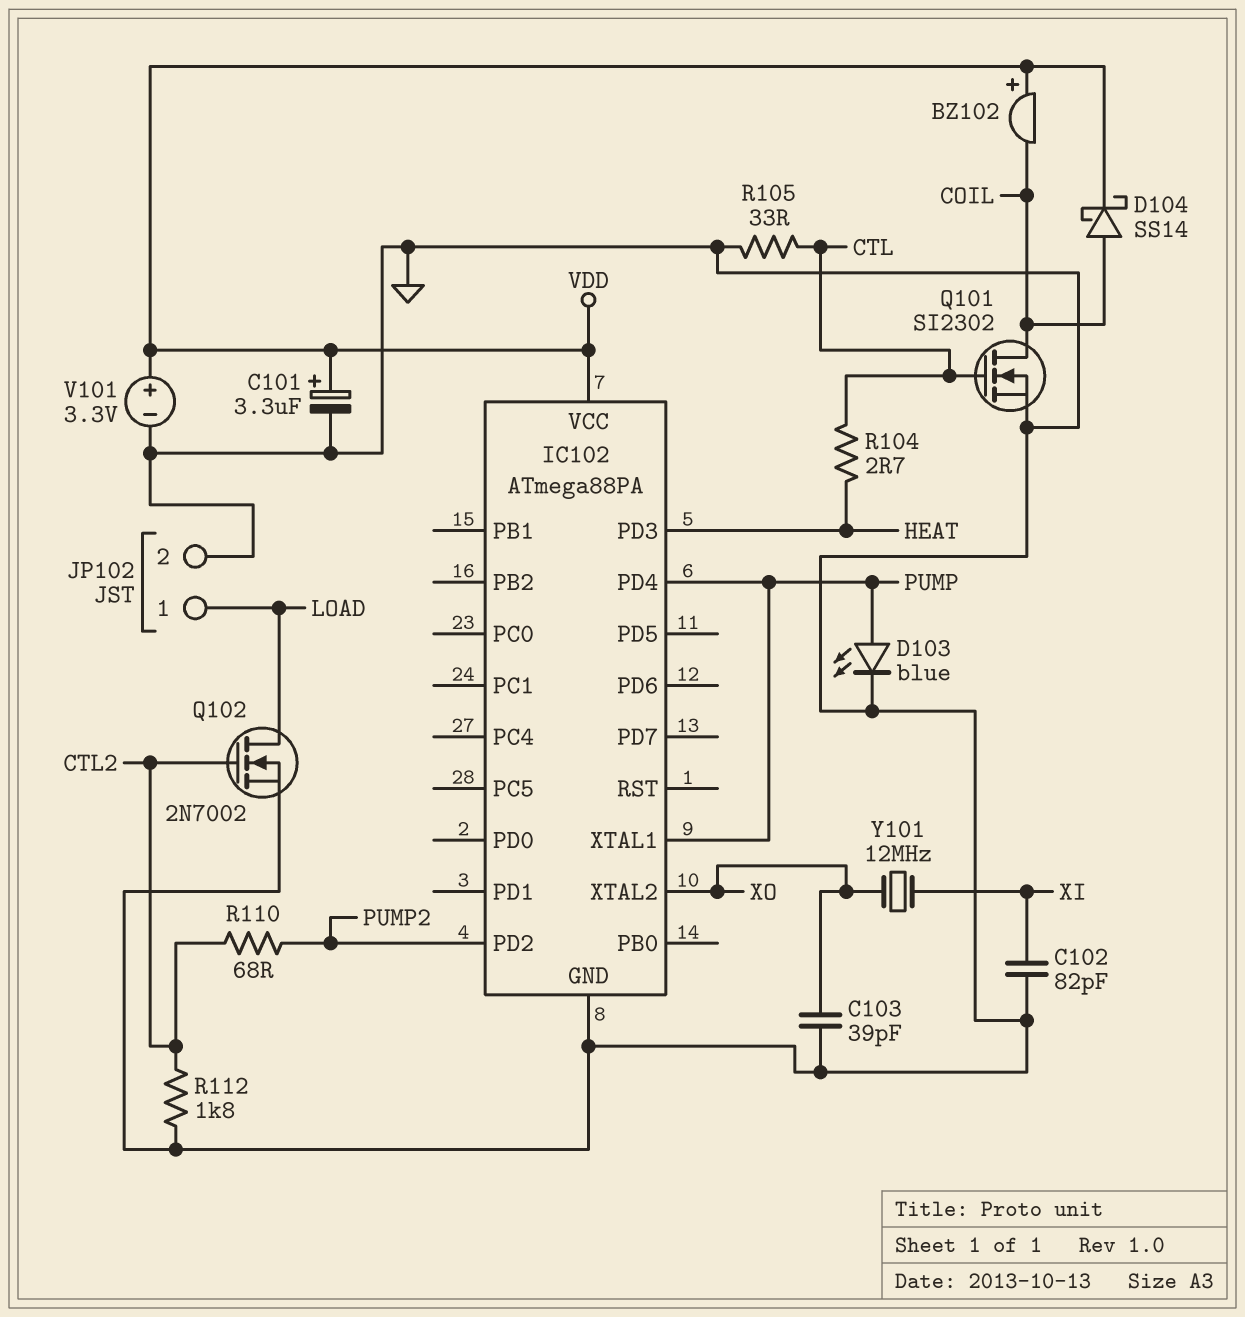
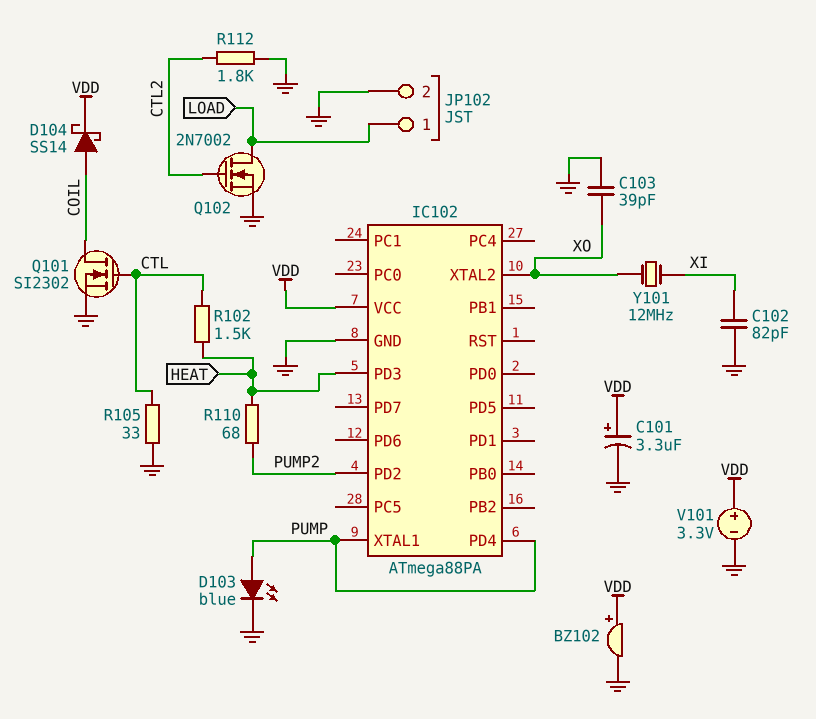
BZ102: buzzer (plus VDD, minus COIL) -> buzzer (plus VDD, minus GND)
R102: none -> 1.5k (CTL, HEAT)
R104: 2.7 (CTL, HEAT) -> none
R110: 68 (CTL2, PUMP2) -> 68 (HEAT, PUMP2)

